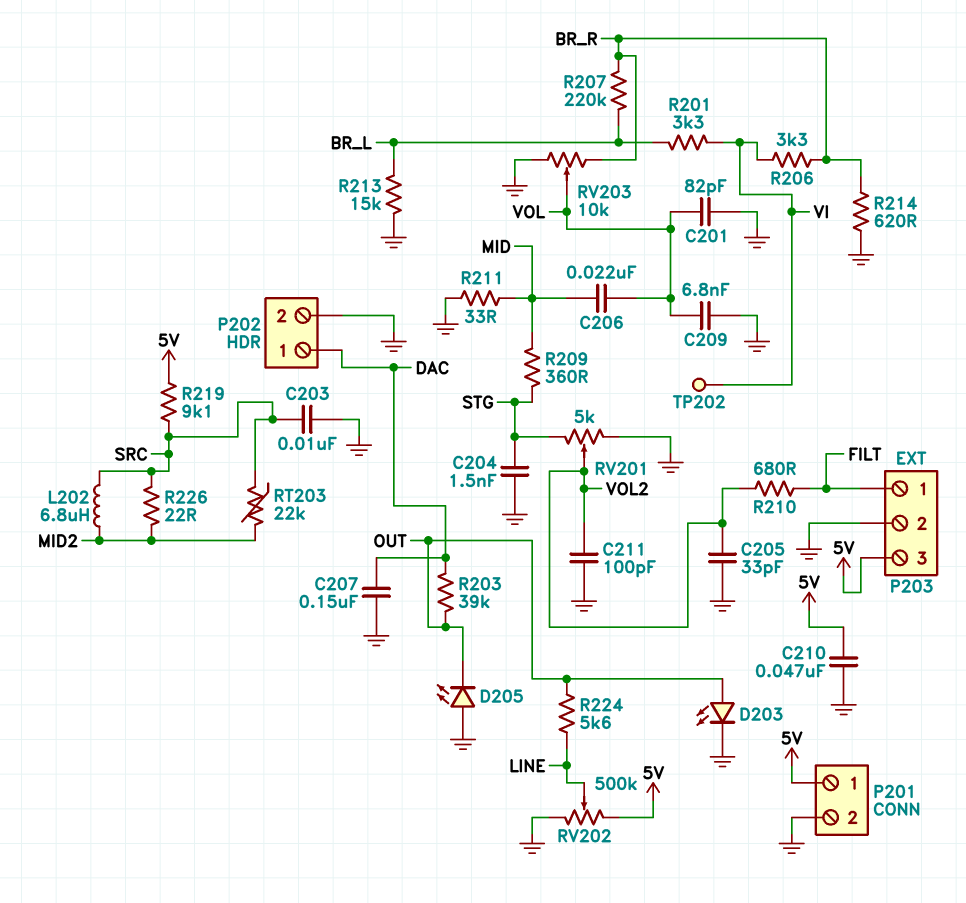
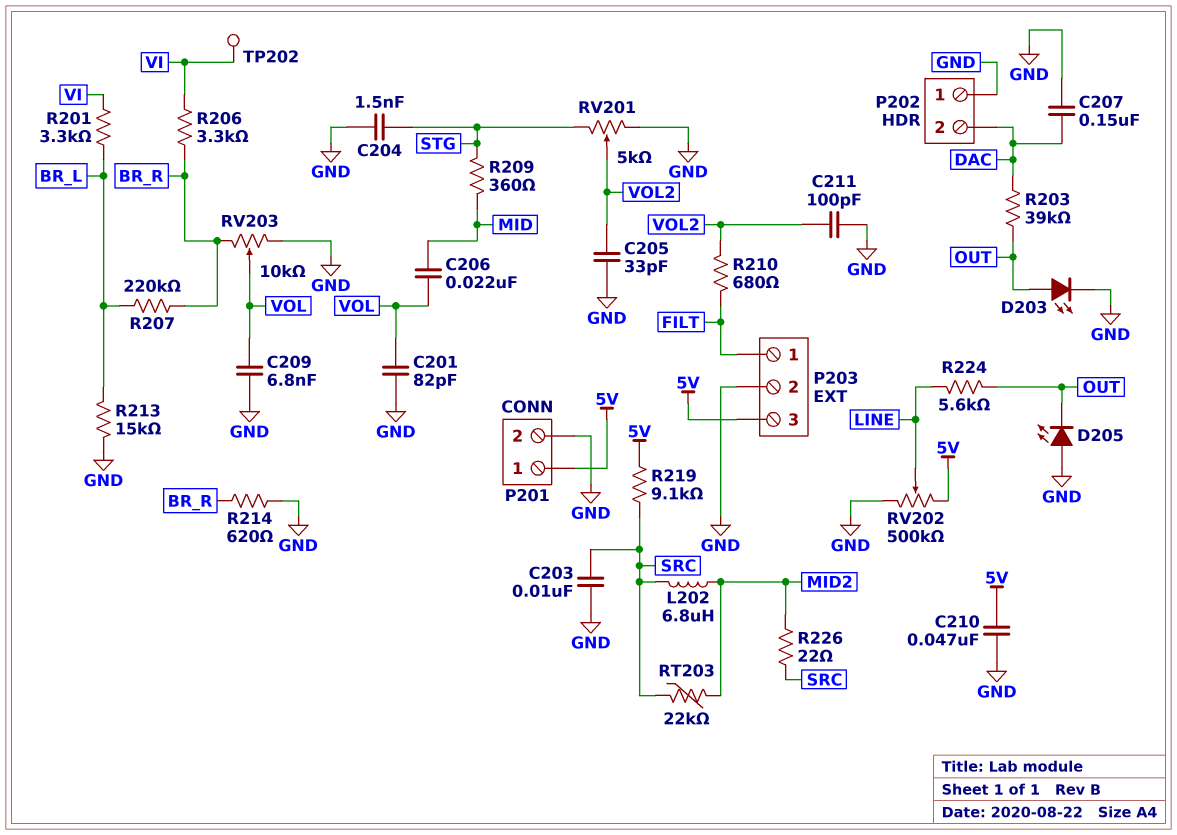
P202 pin 1: DAC -> GND
P202 pin 2: GND -> DAC
R211: 33 (GND, MID) -> none

